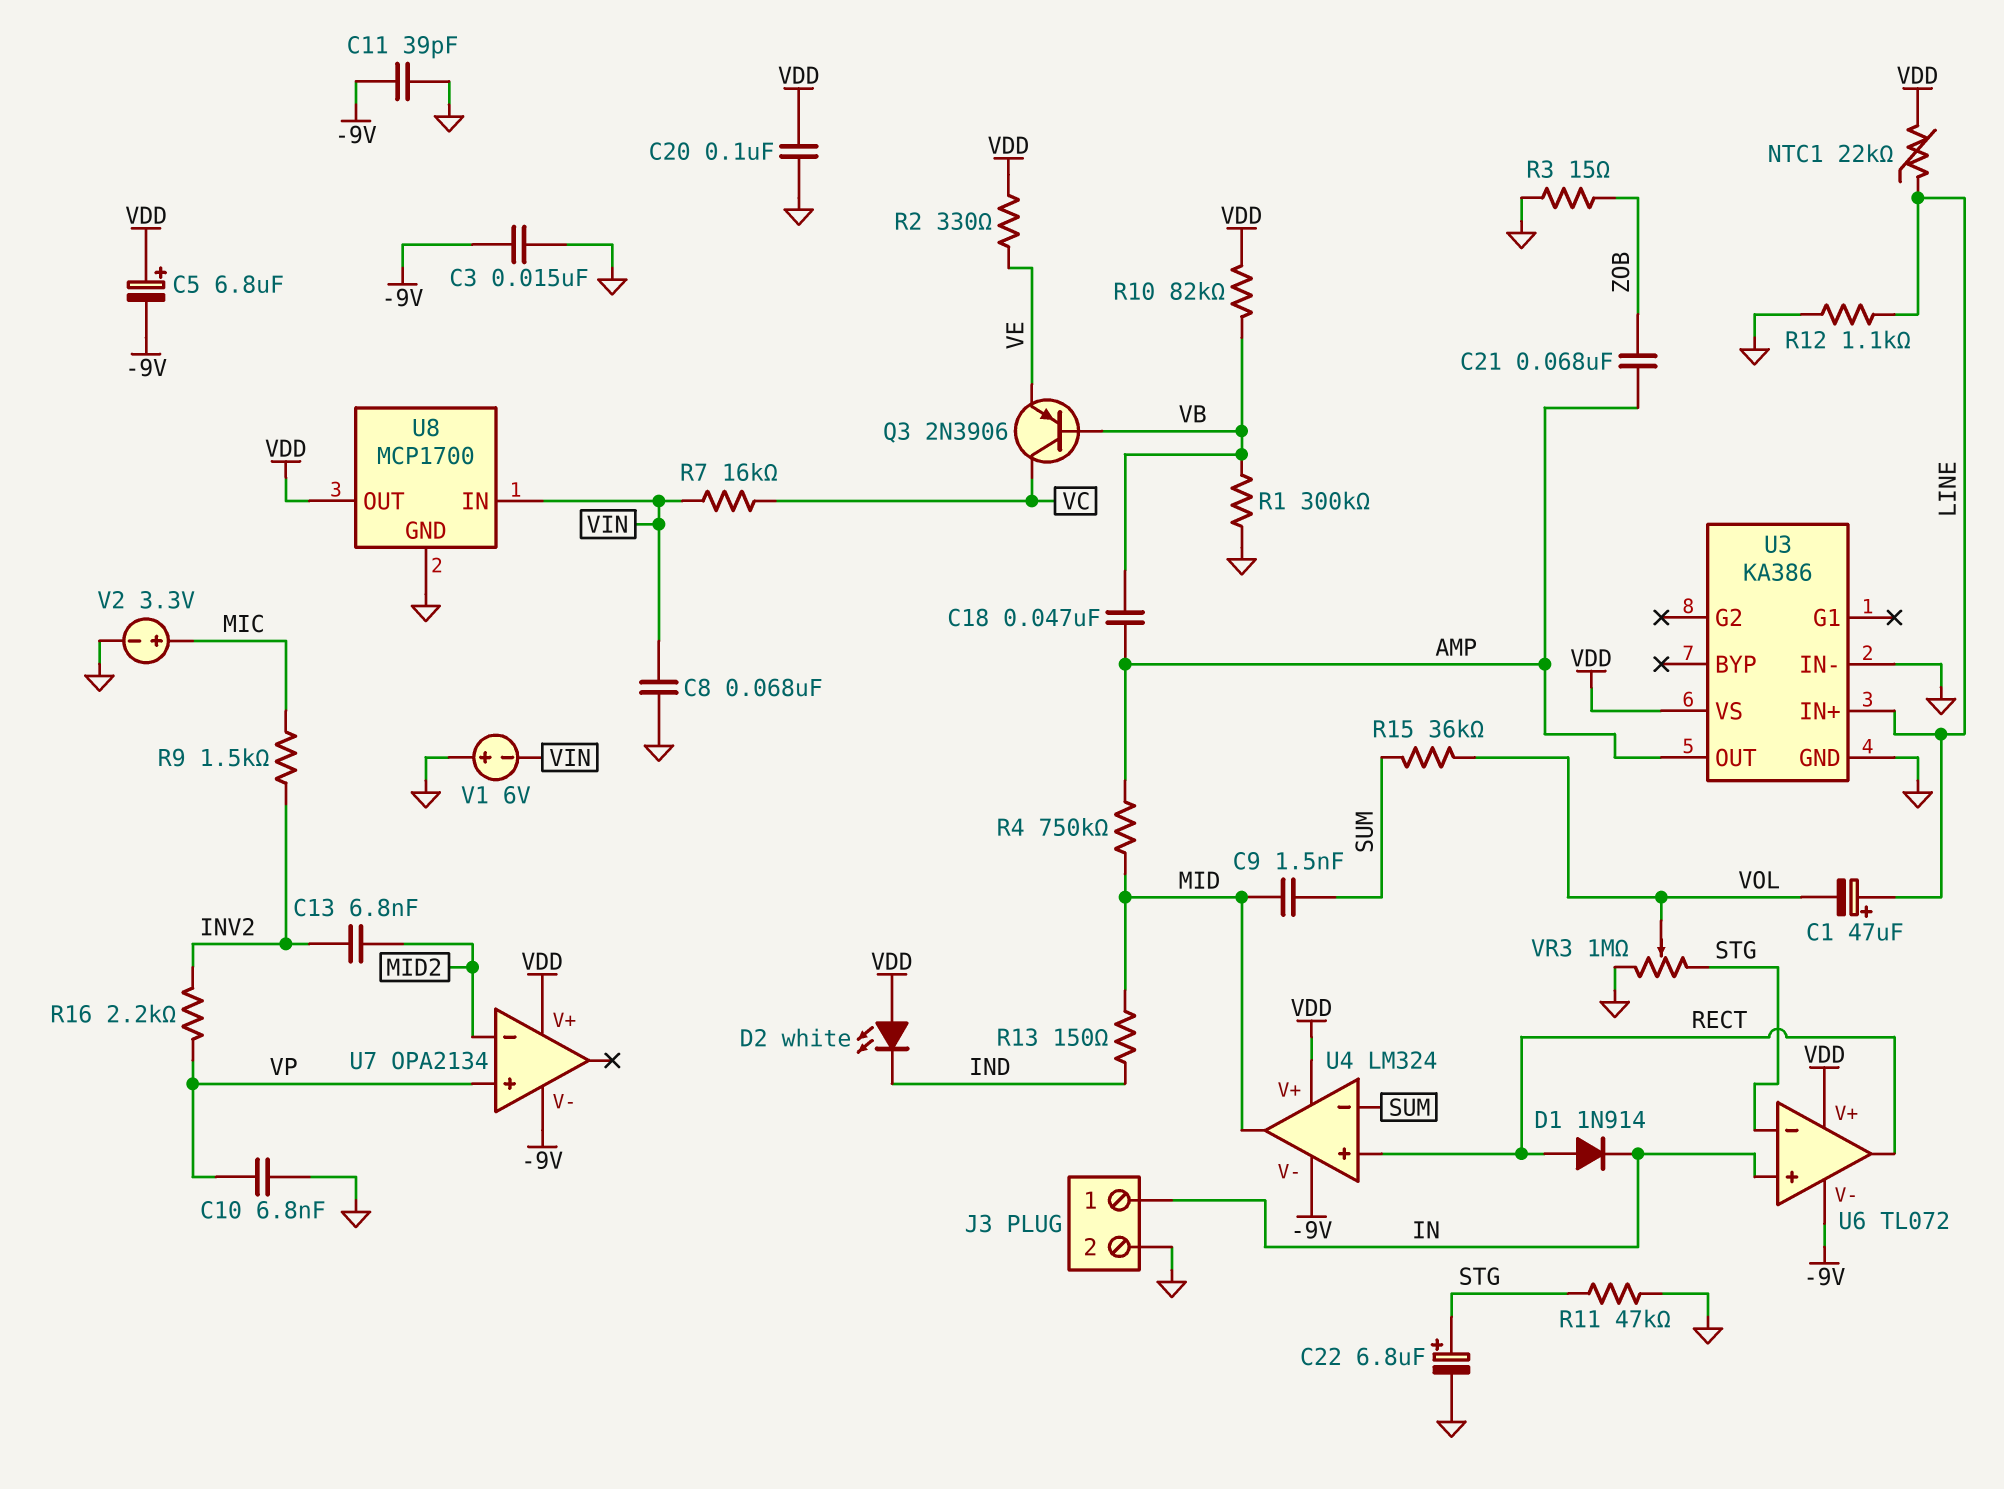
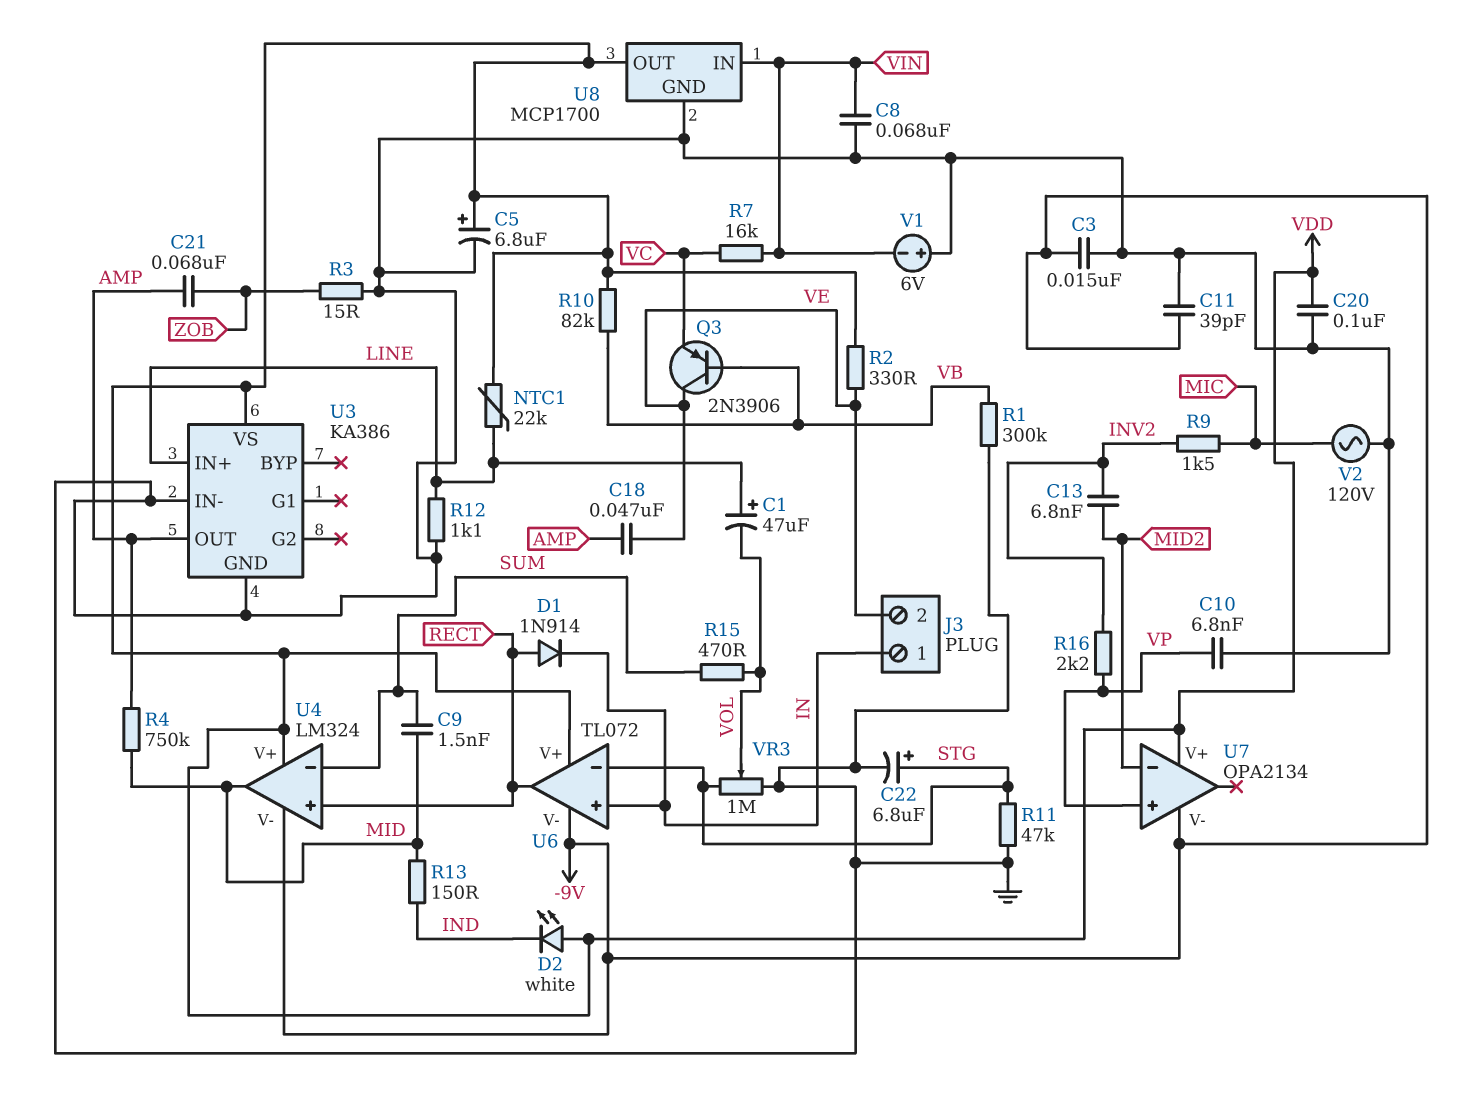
C5: 6.8uF (plus VDD, minus -9V) -> 6.8uF (plus VDD, minus GND)
C18: 47nF (AMP, VB) -> 47nF (AMP, VE)
J3 pin 2: GND -> VE
Q3: PNP 2N3906 (B VB, C VC, E VE) -> PNP 2N3906 (B VB, C VE, E VC)
R15: 36k (SUM, VOL) -> 470 (SUM, VOL)
V2: 3.3V (plus MIC, minus GND) -> AC 120V (GND, MIC)

